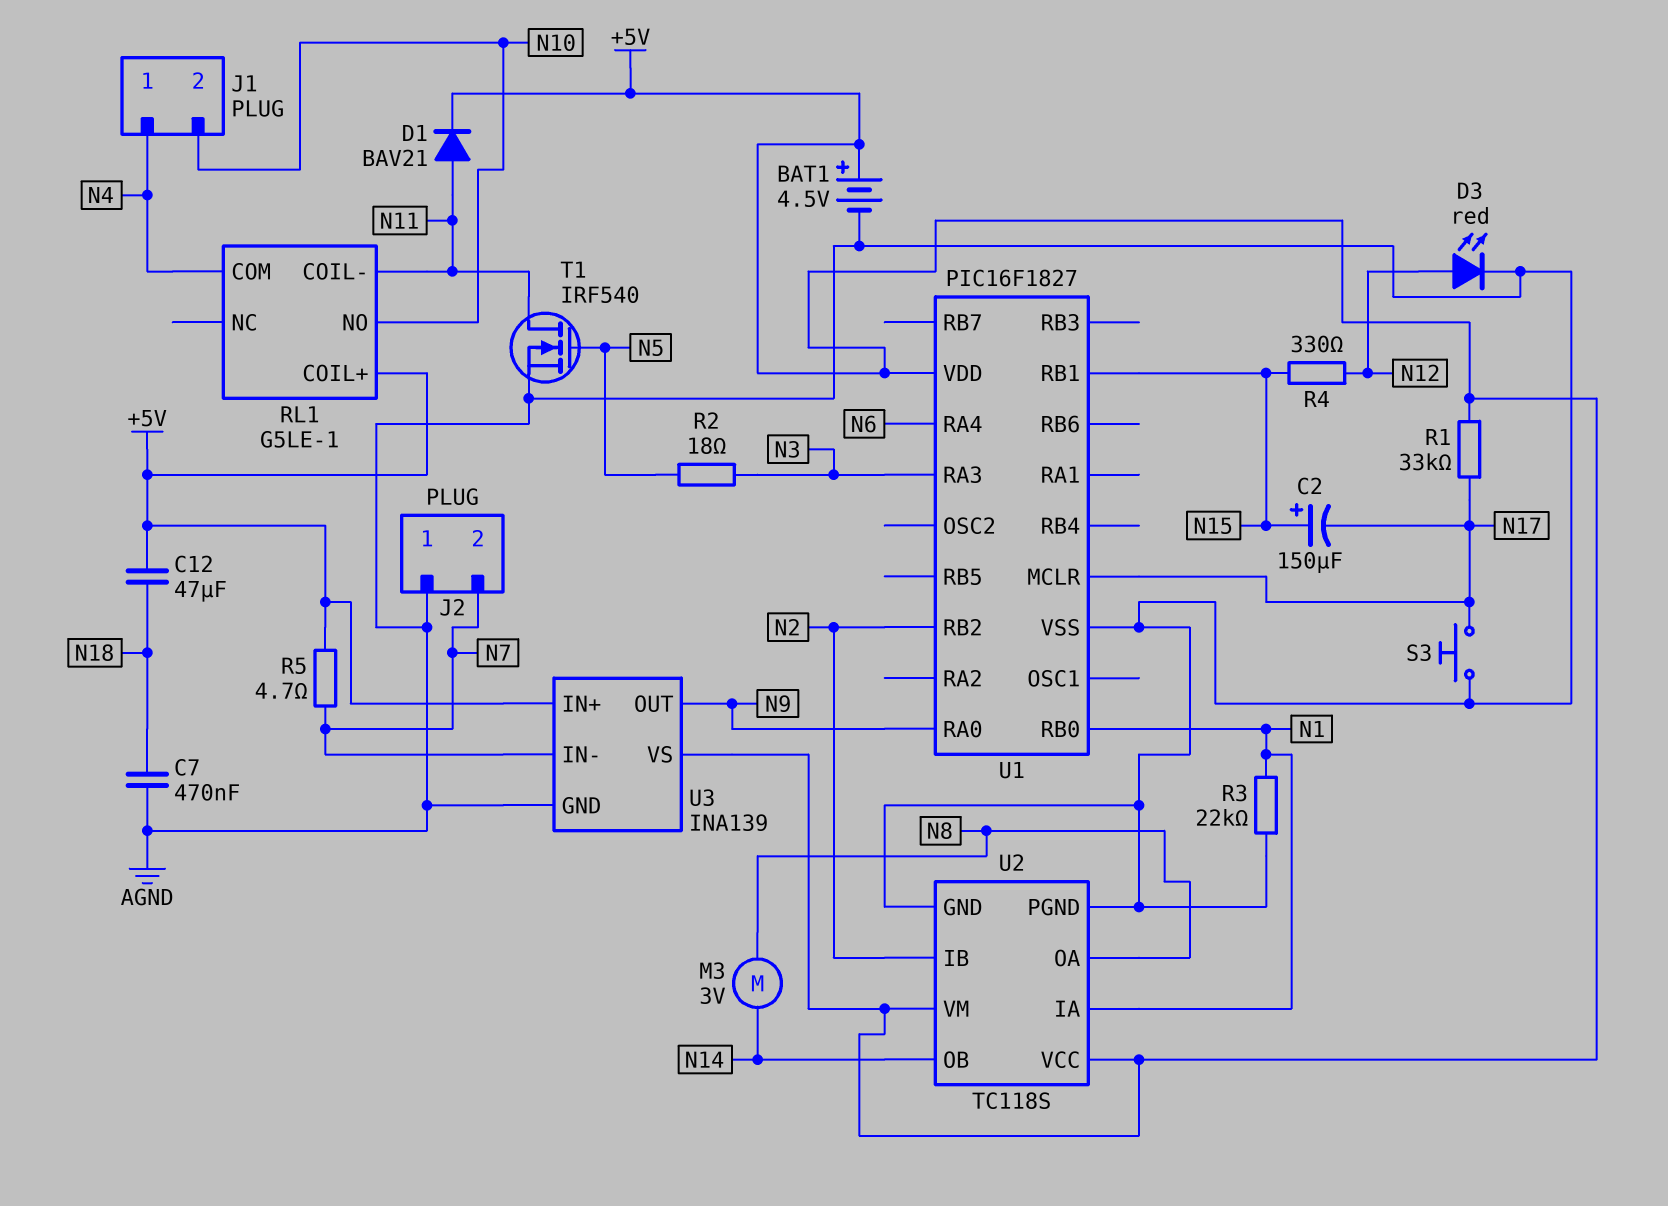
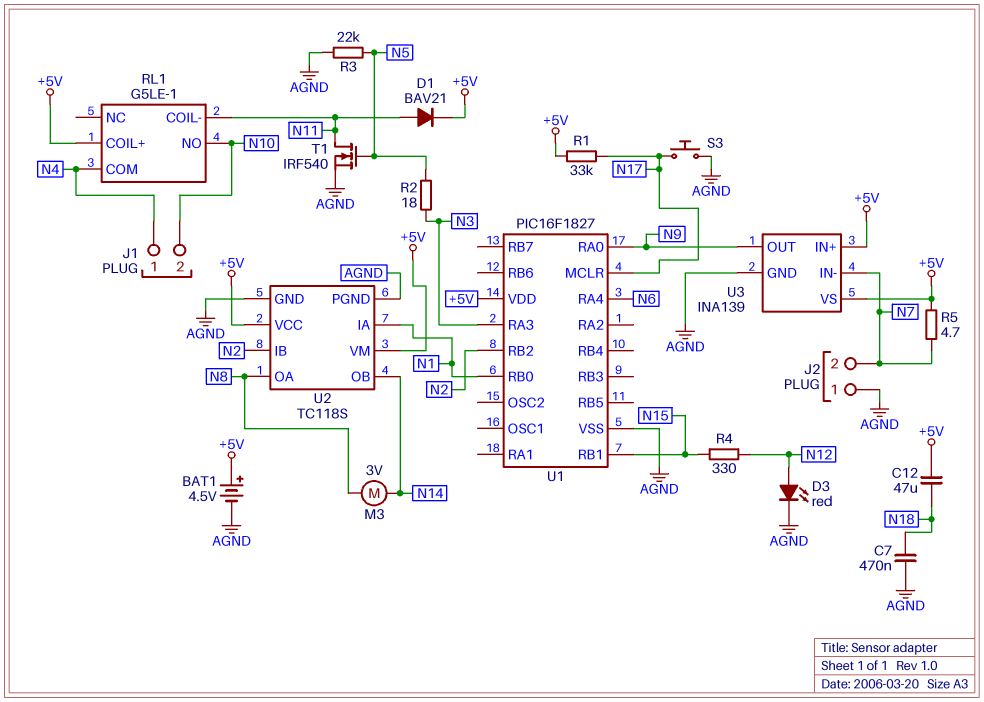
C2: 150uF (plus N15, minus N17) -> none
R3: 22k (AGND, N1) -> 22k (AGND, N5)

